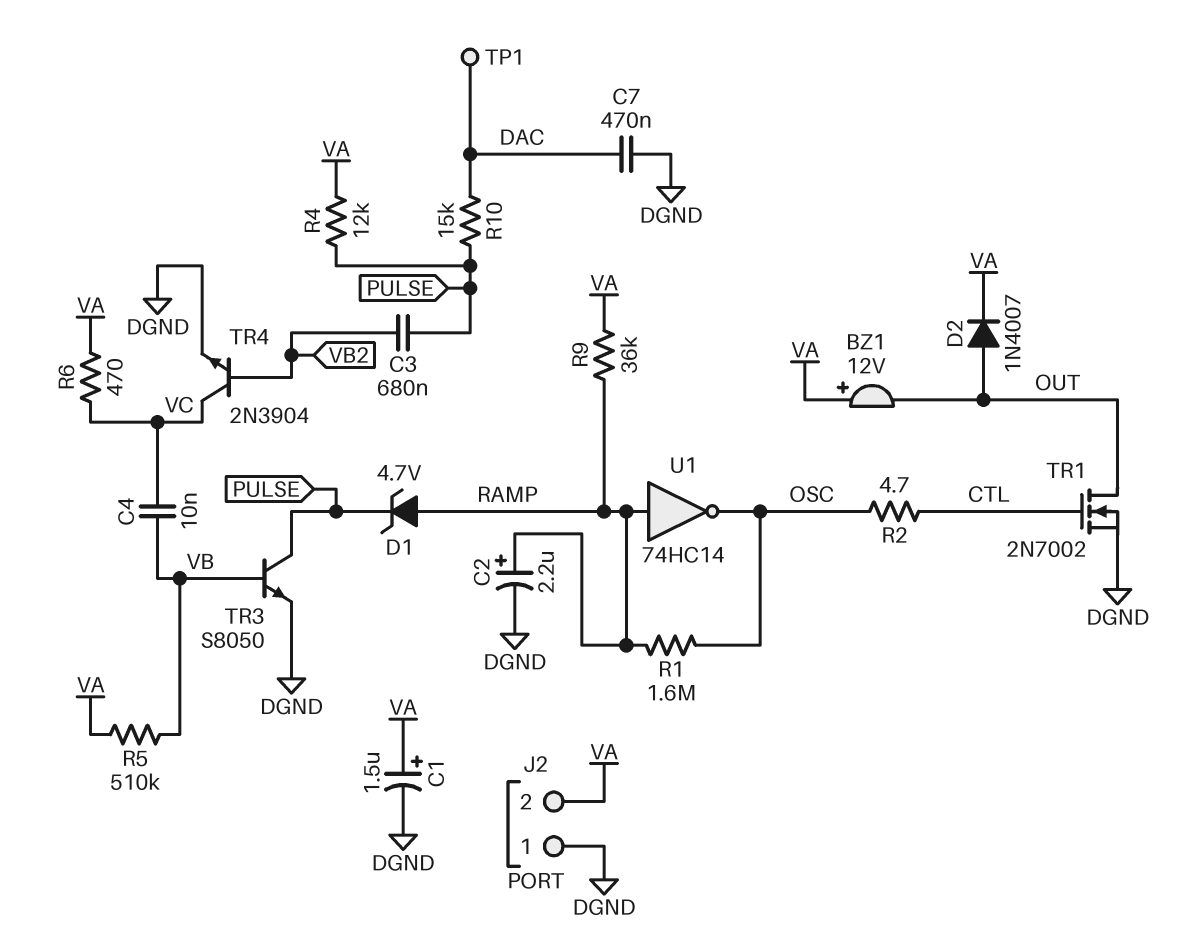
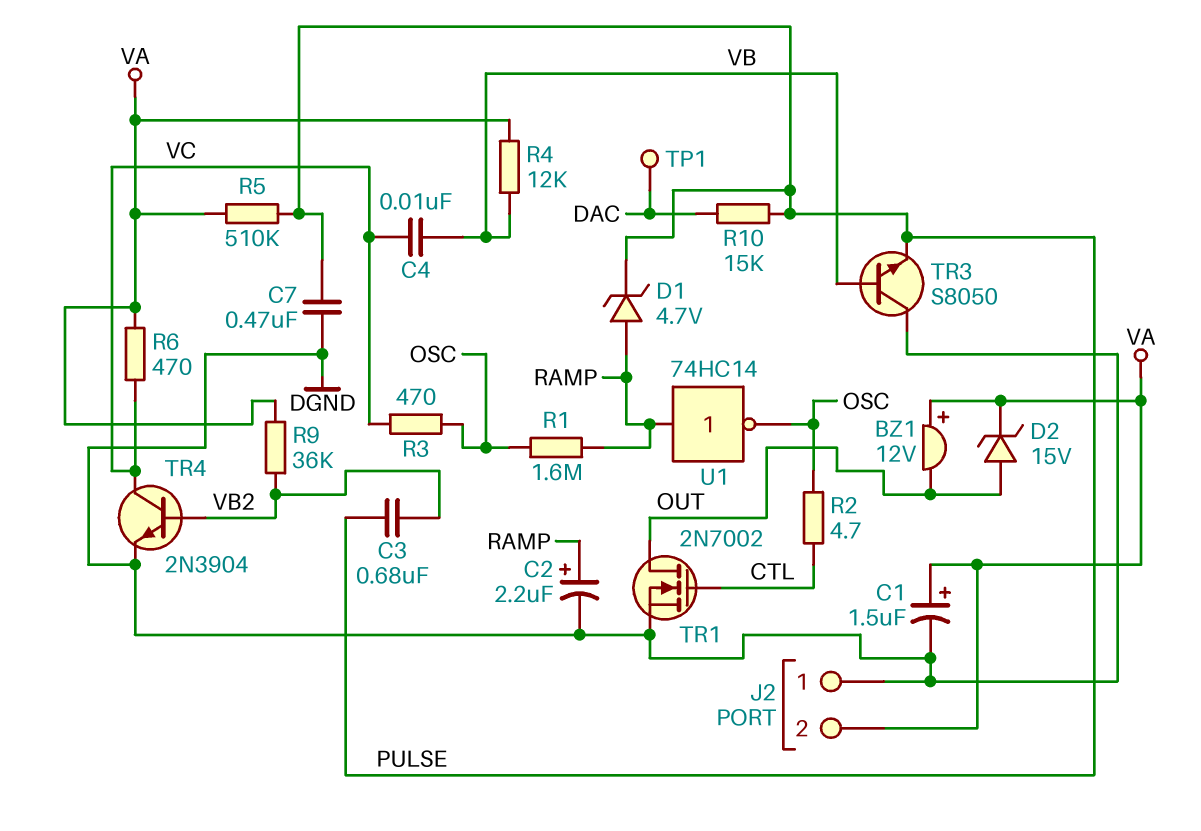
C7: 470nF (DAC, DGND) -> 470nF (DGND, PULSE)
D2: diode 1N4007 (A OUT, K VA) -> zener 15V (A OUT, K VA)
R3: none -> 470 (OSC, VC)
R4: 12k (PULSE, VA) -> 12k (VA, VB)
R5: 510k (VA, VB) -> 510k (PULSE, VA)
R9: 36k (RAMP, VA) -> 36k (VA, VB2)
TR3: NPN S8050 (B VB, C PULSE, E DGND) -> NPN S8050 (B VB, C DGND, E PULSE)

